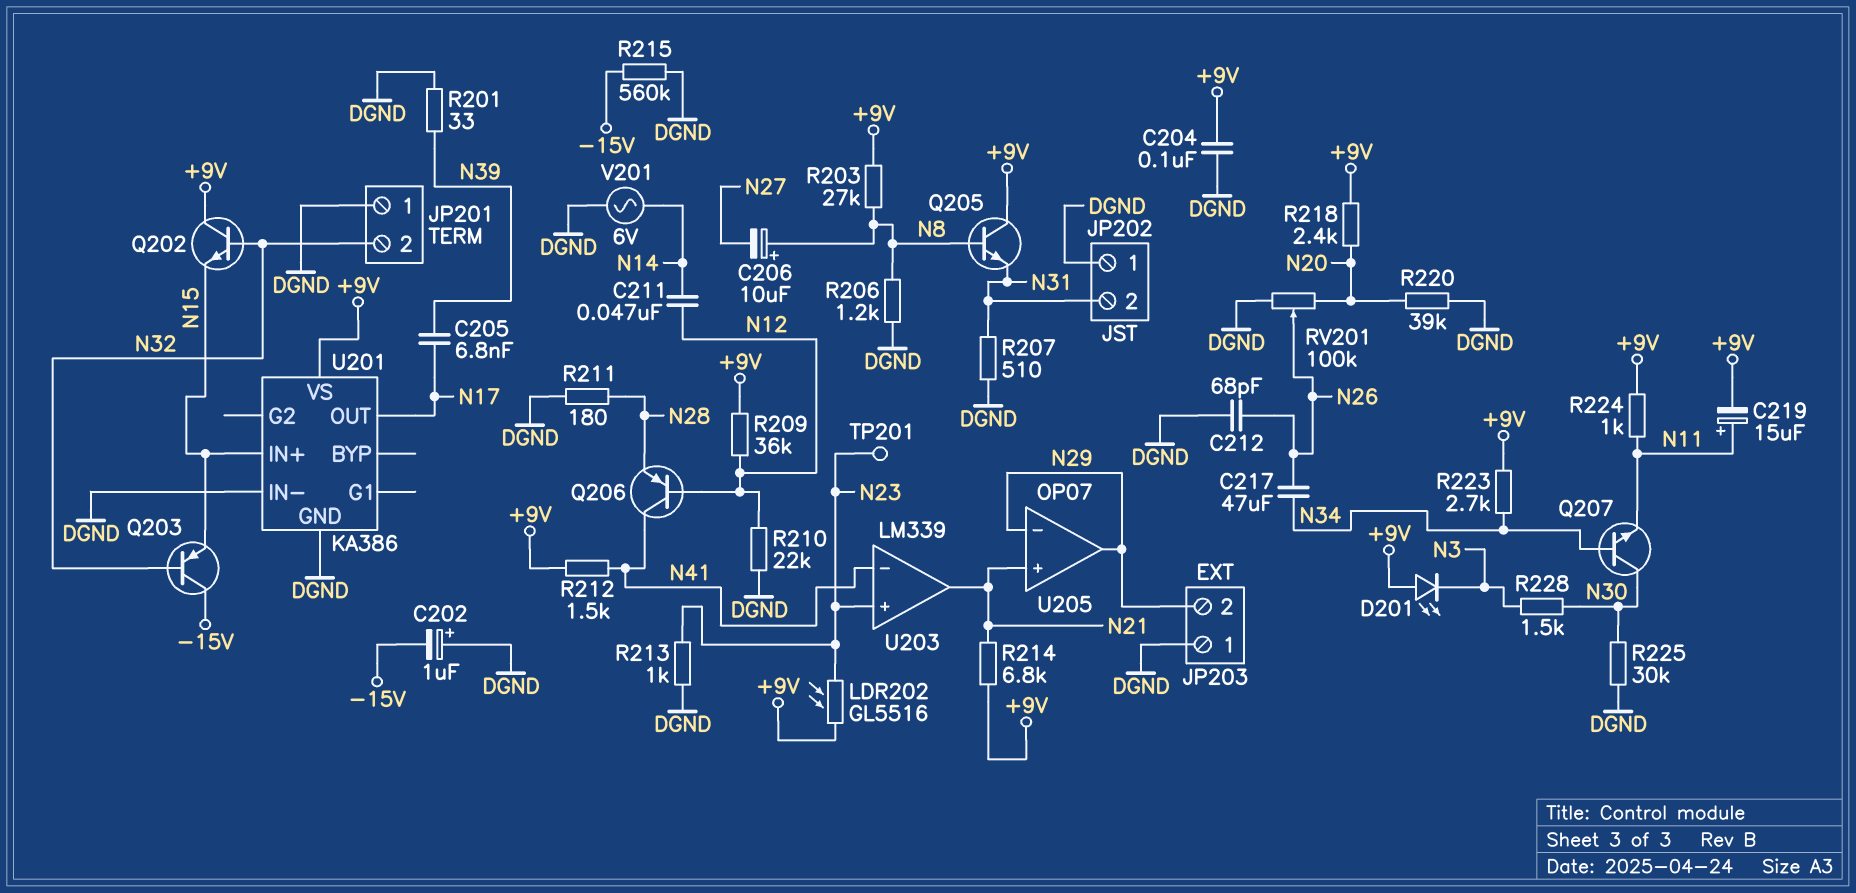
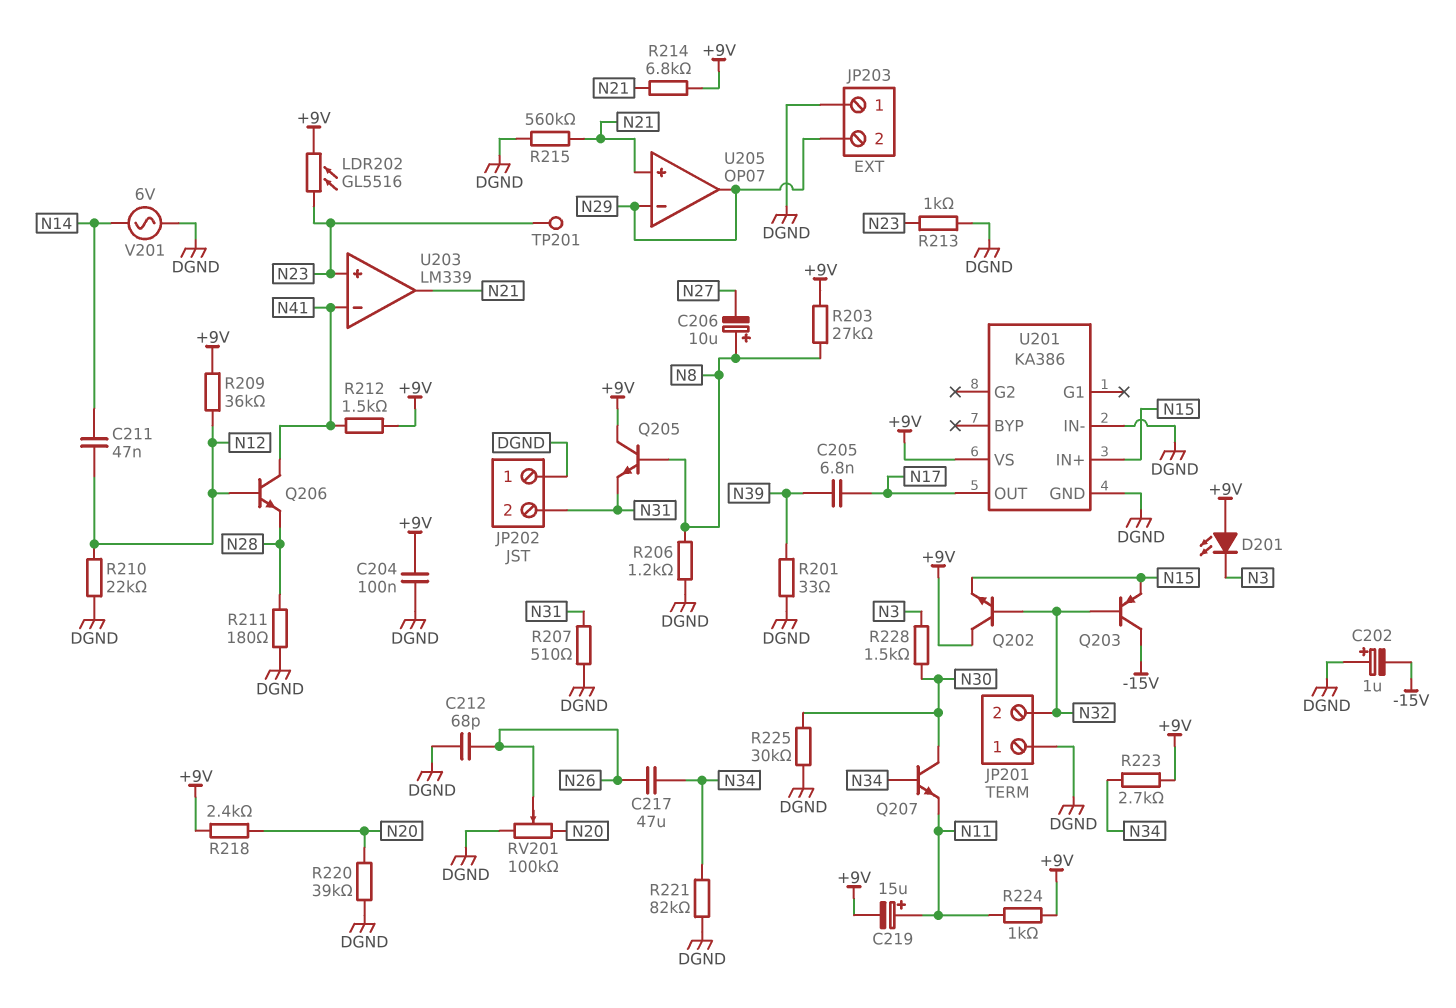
Q206: PNP (B N12, C N41, E N28) -> NPN (B N12, C N41, E N28)
R215: 560k (-15V, DGND) -> 560k (DGND, N21)
R221: none -> 82k (DGND, N34)

